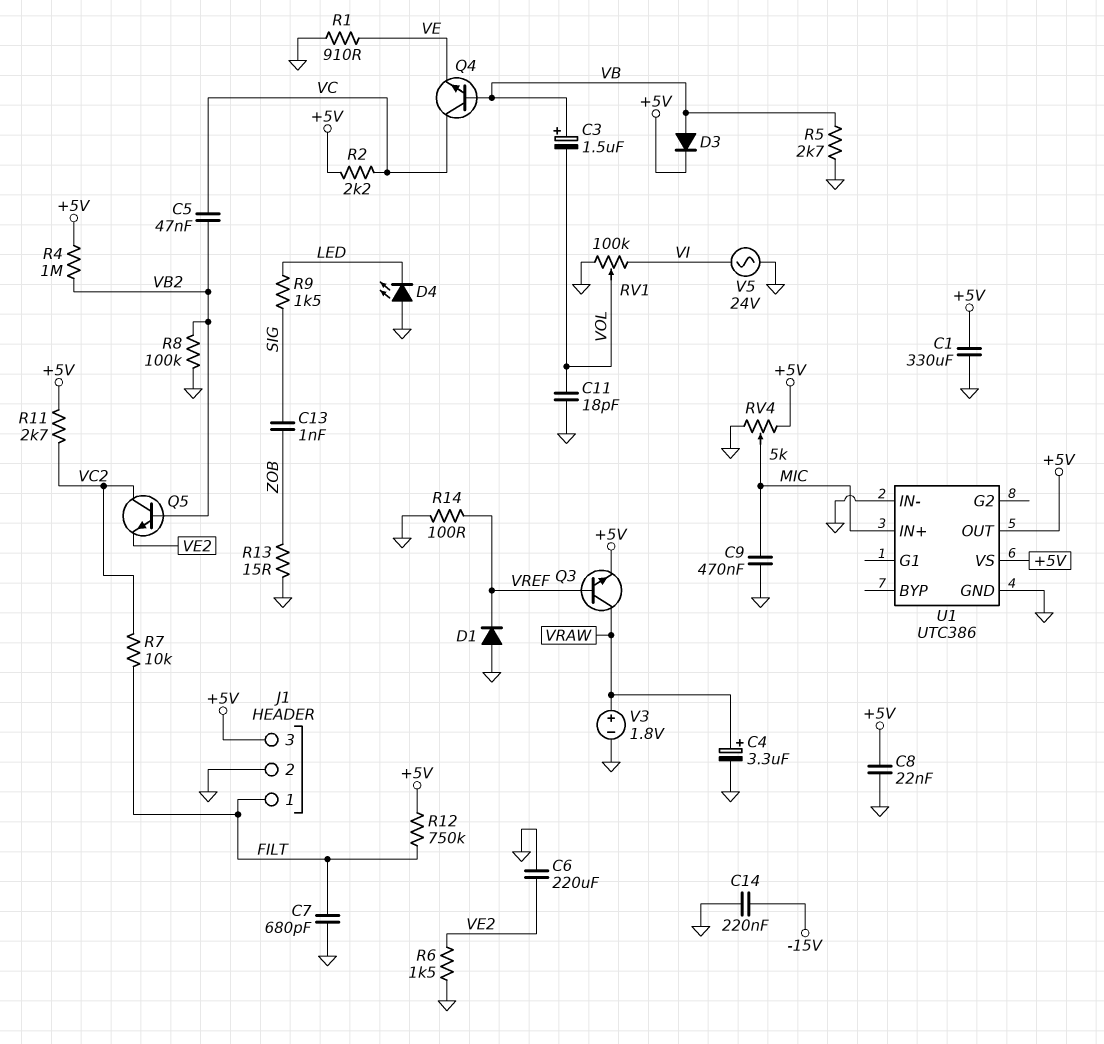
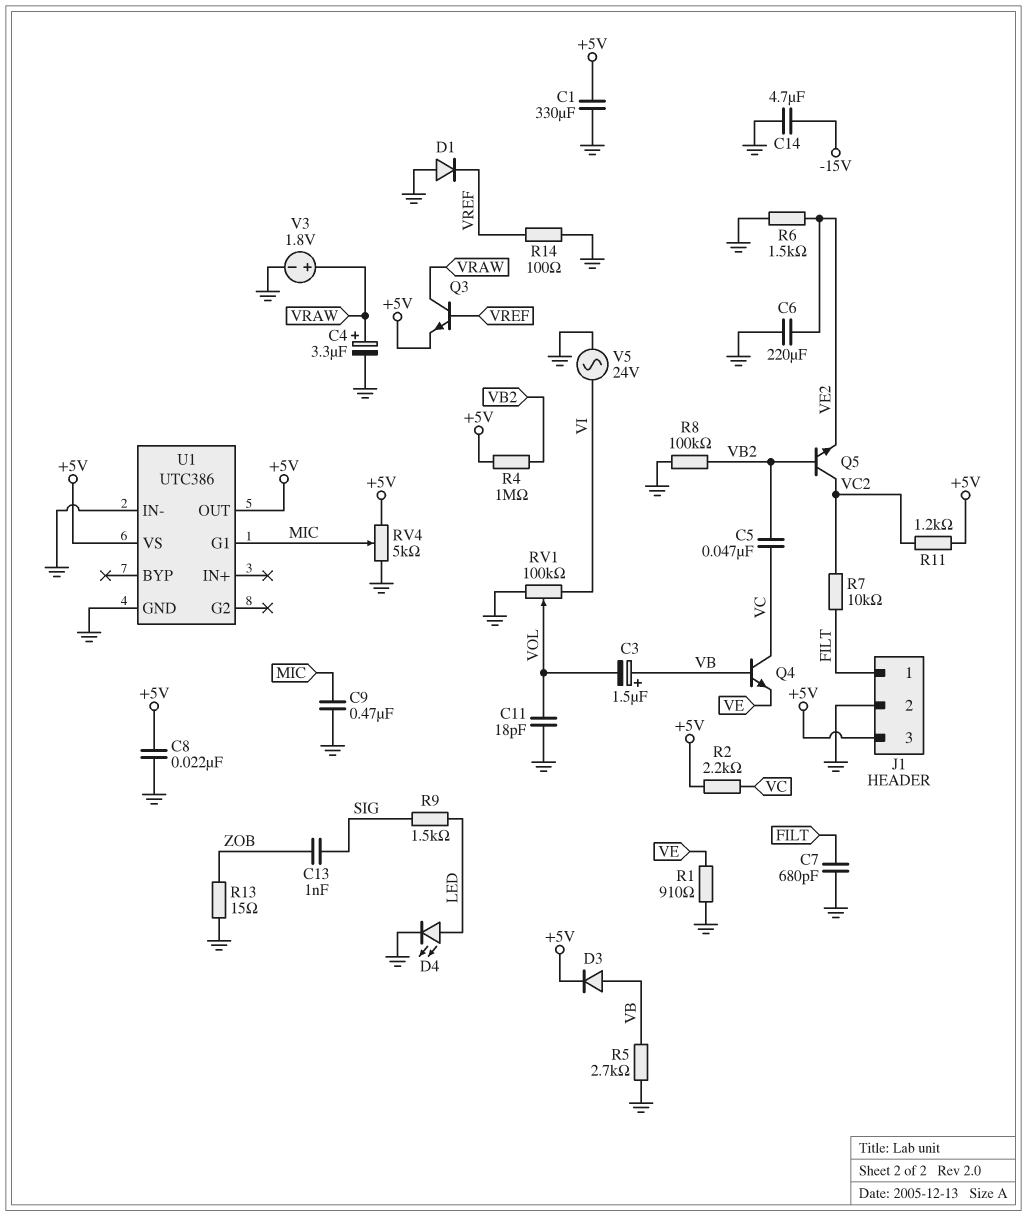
C14: 220nF (-15V, GND) -> 4.7uF (-15V, GND)
D4: LED (A GND, K LED) -> LED (A LED, K GND)
R11: 2.7k (+5V, VC2) -> 1.2k (+5V, VC2)
R12: 750k (+5V, FILT) -> none
U1 pin G1: none -> MIC
U1 pin IN+: MIC -> none

